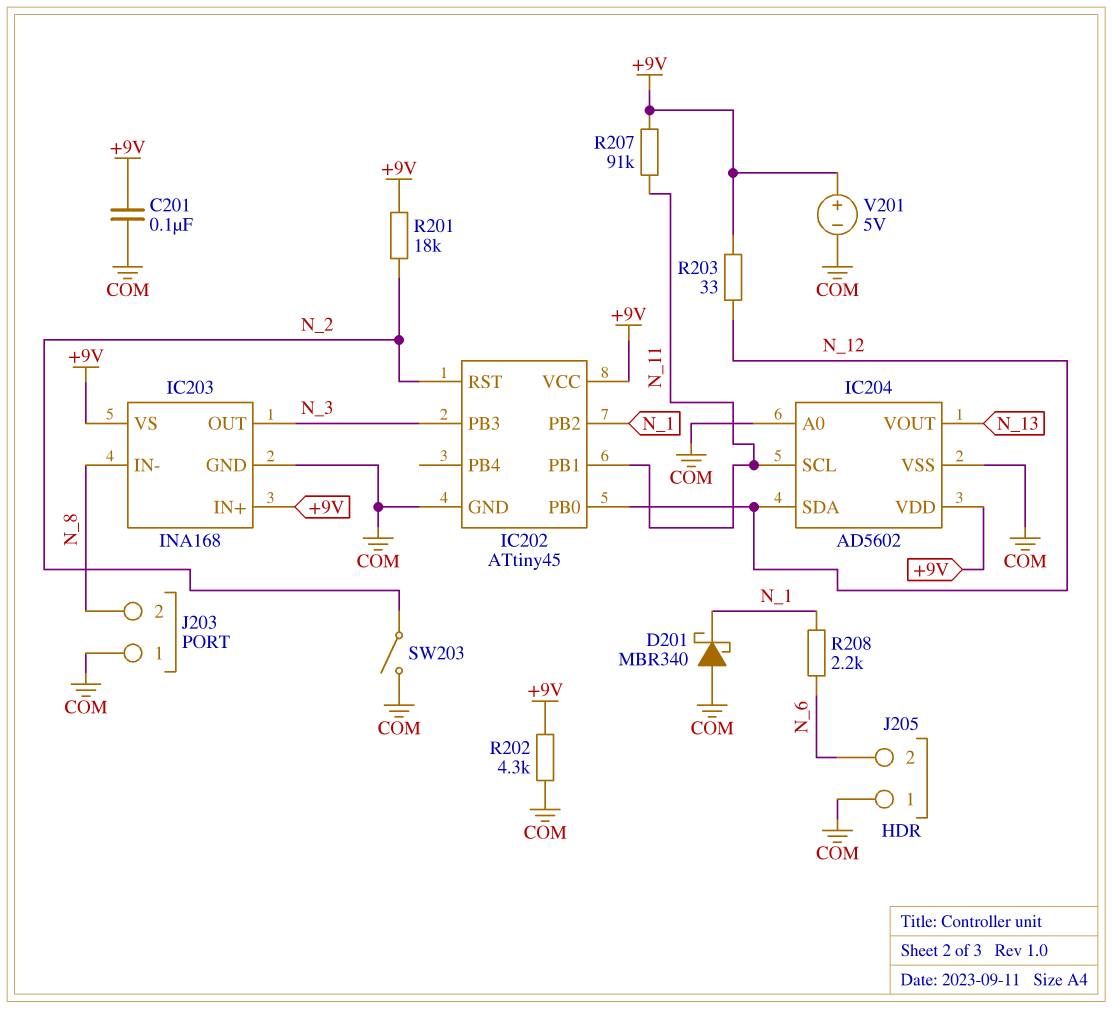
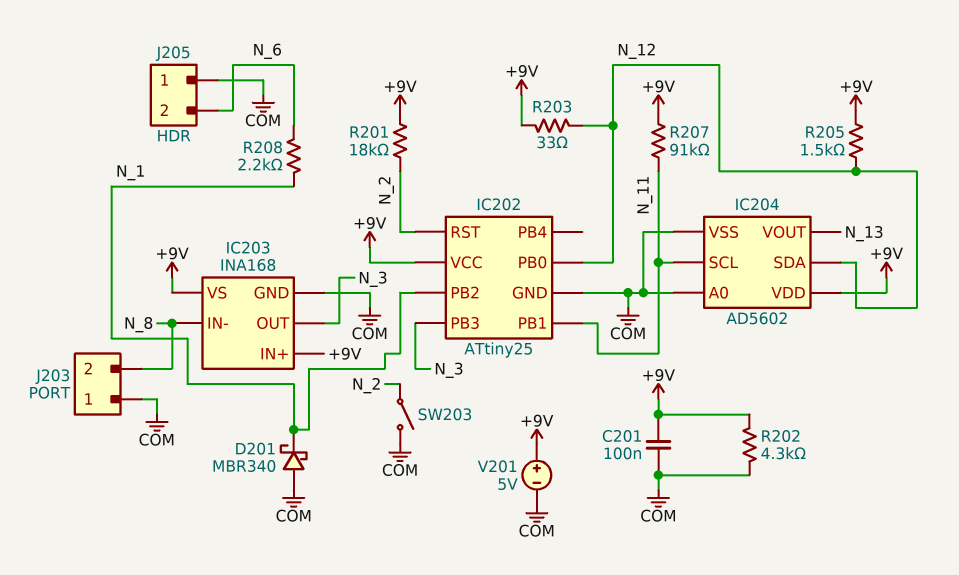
IC202: ATtiny45 -> ATtiny25
R205: none -> 1.5k (+9V, N_12)

